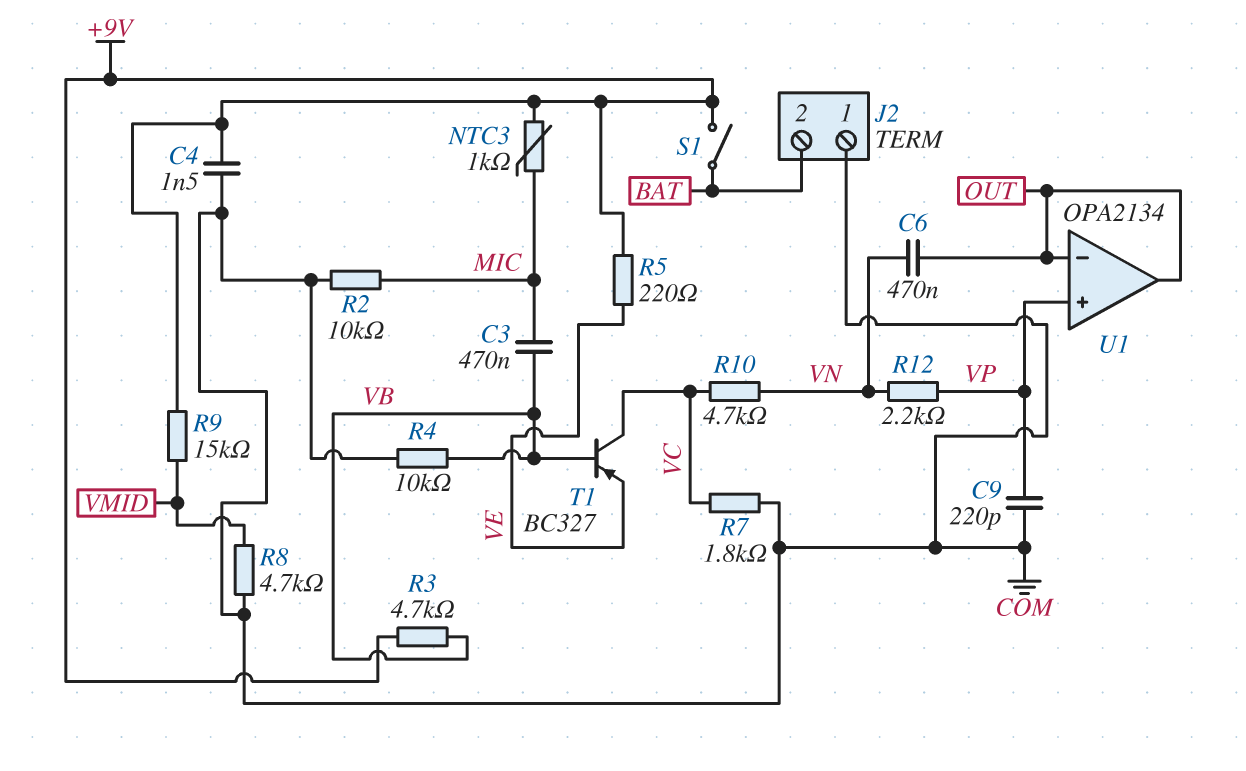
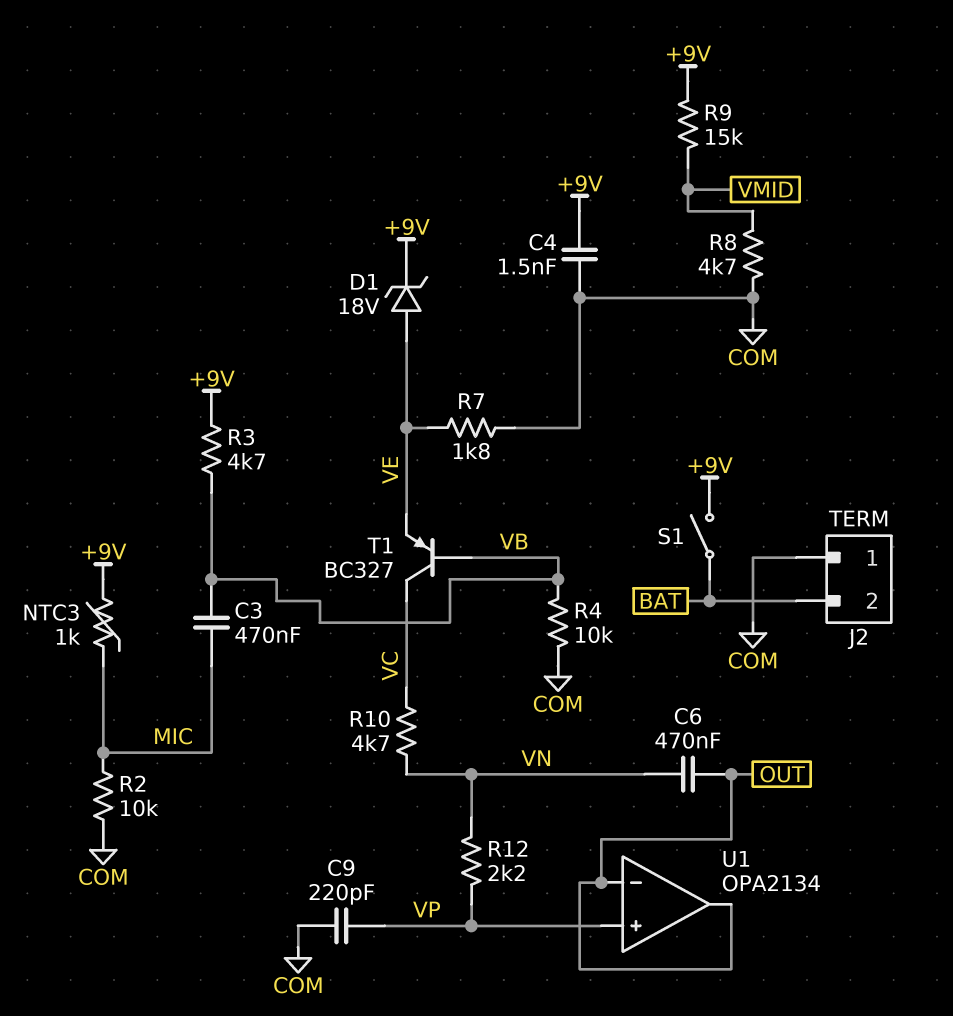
D1: none -> zener 18V (A VE, K +9V)
R5: 220 (+9V, VE) -> none
R7: 1.8k (COM, VC) -> 1.8k (COM, VE)

